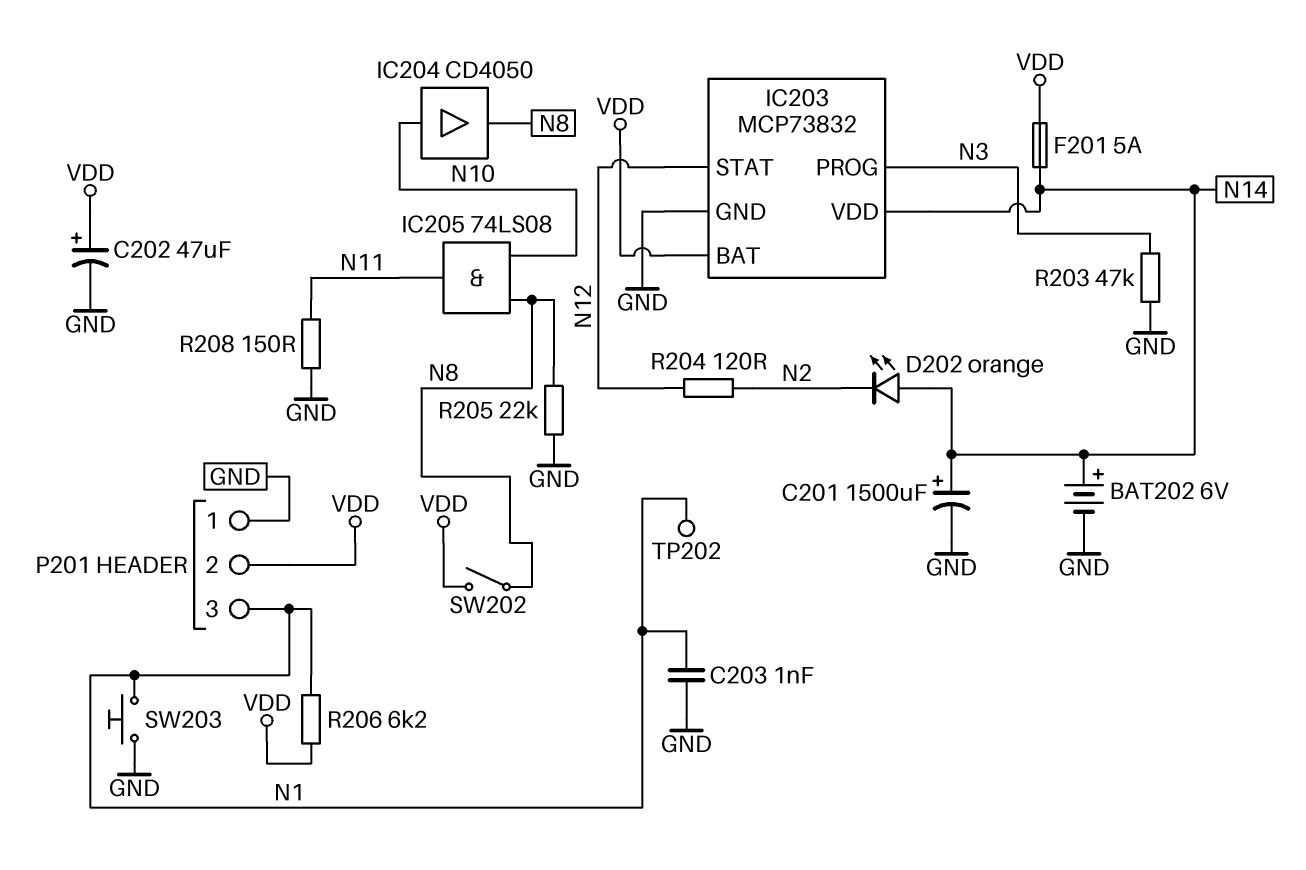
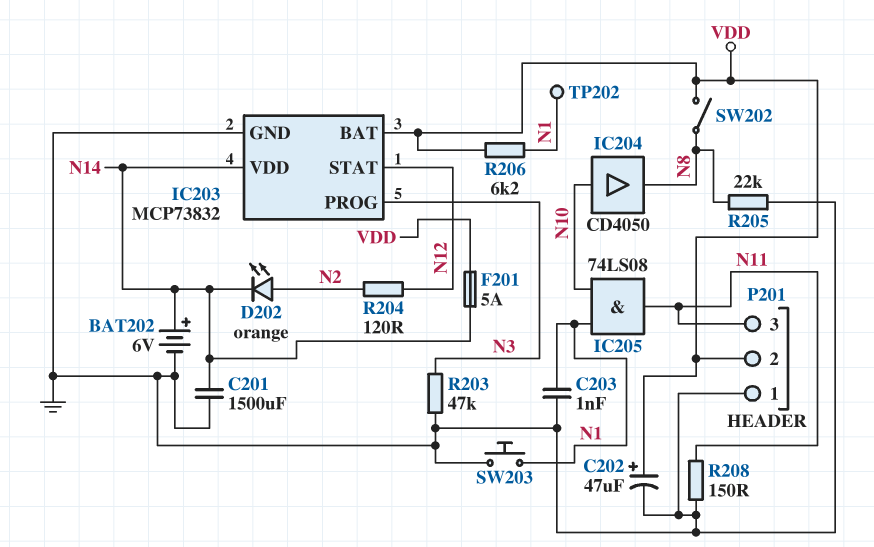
C201: 1500uF (plus N14, minus GND) -> 1500uF (GND, N14)
D202: LED orange (A N14, K N2) -> LED orange (A N2, K N14)
IC205: AND 74LS08 (in N8, in N10, out N11) -> AND 74LS08 (in N1, in N10, out N11)
P201 pin 3: N1 -> N11

